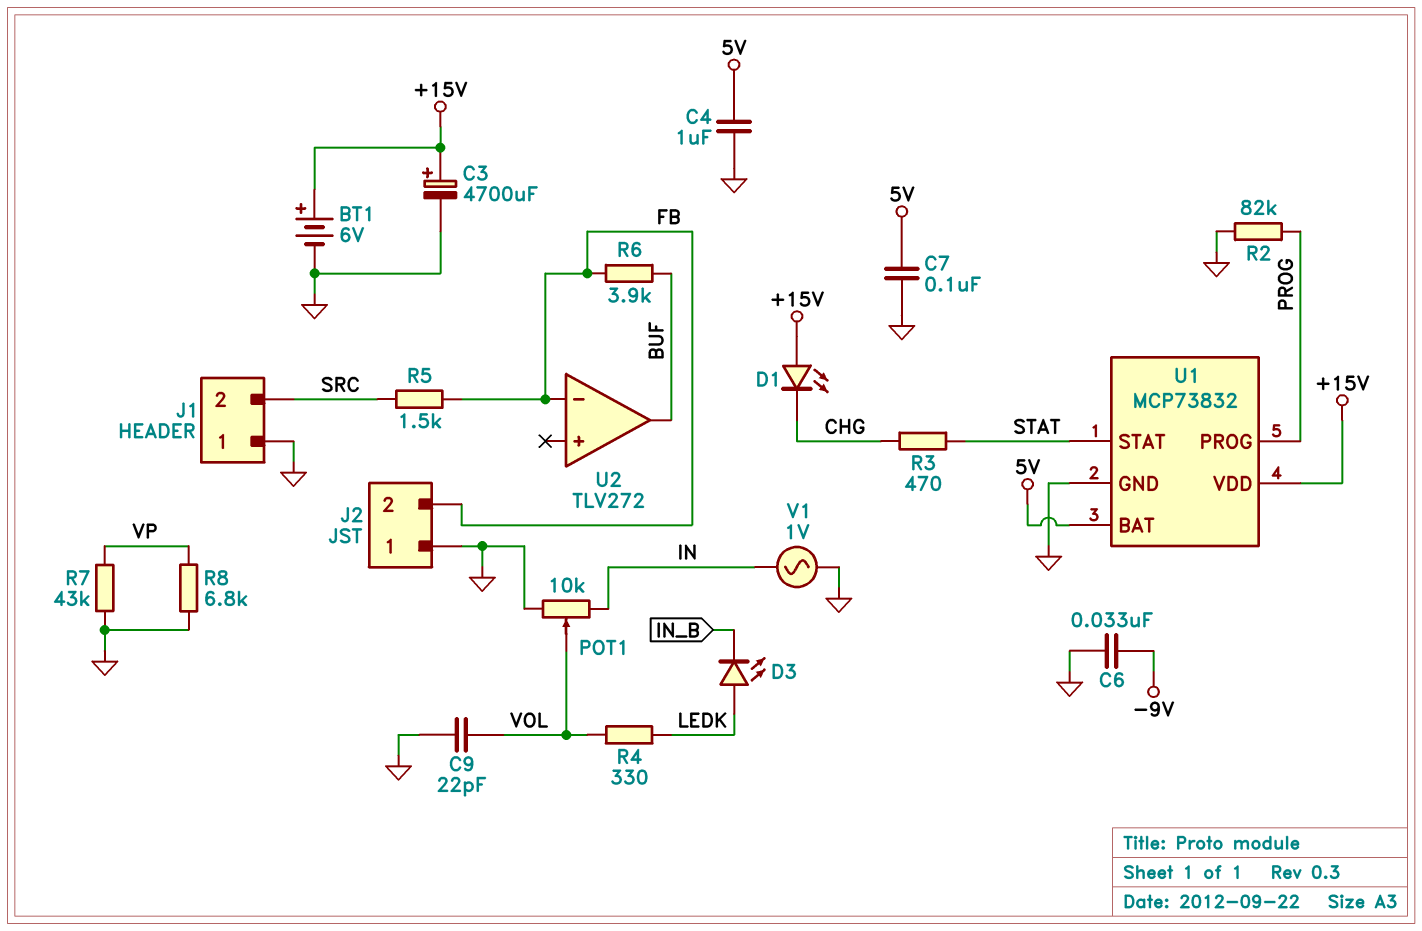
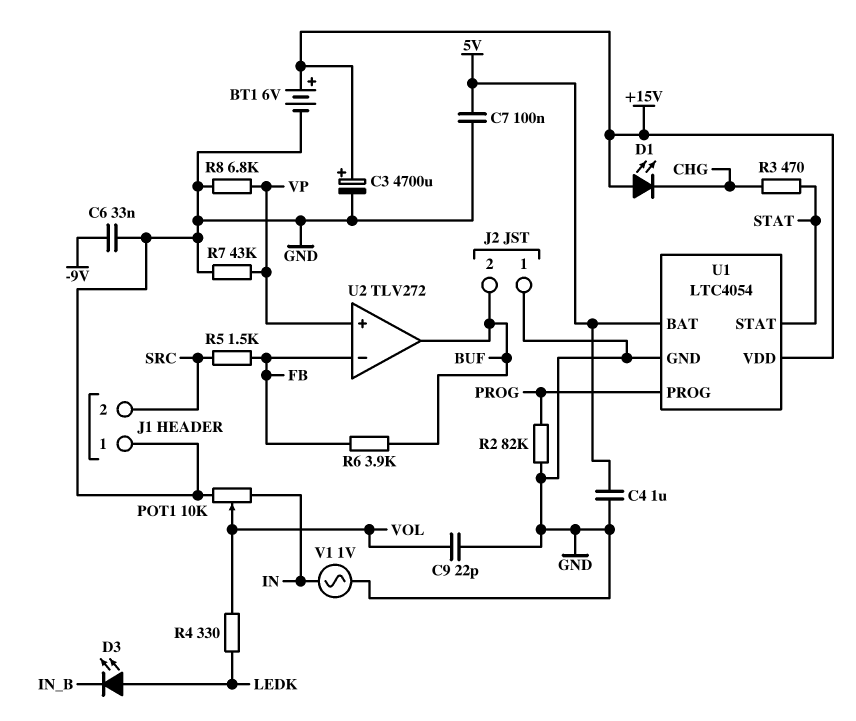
J2 pin 2: FB -> BUF
U1: MCP73832 -> LTC4054
U2 pin in+: none -> VP

